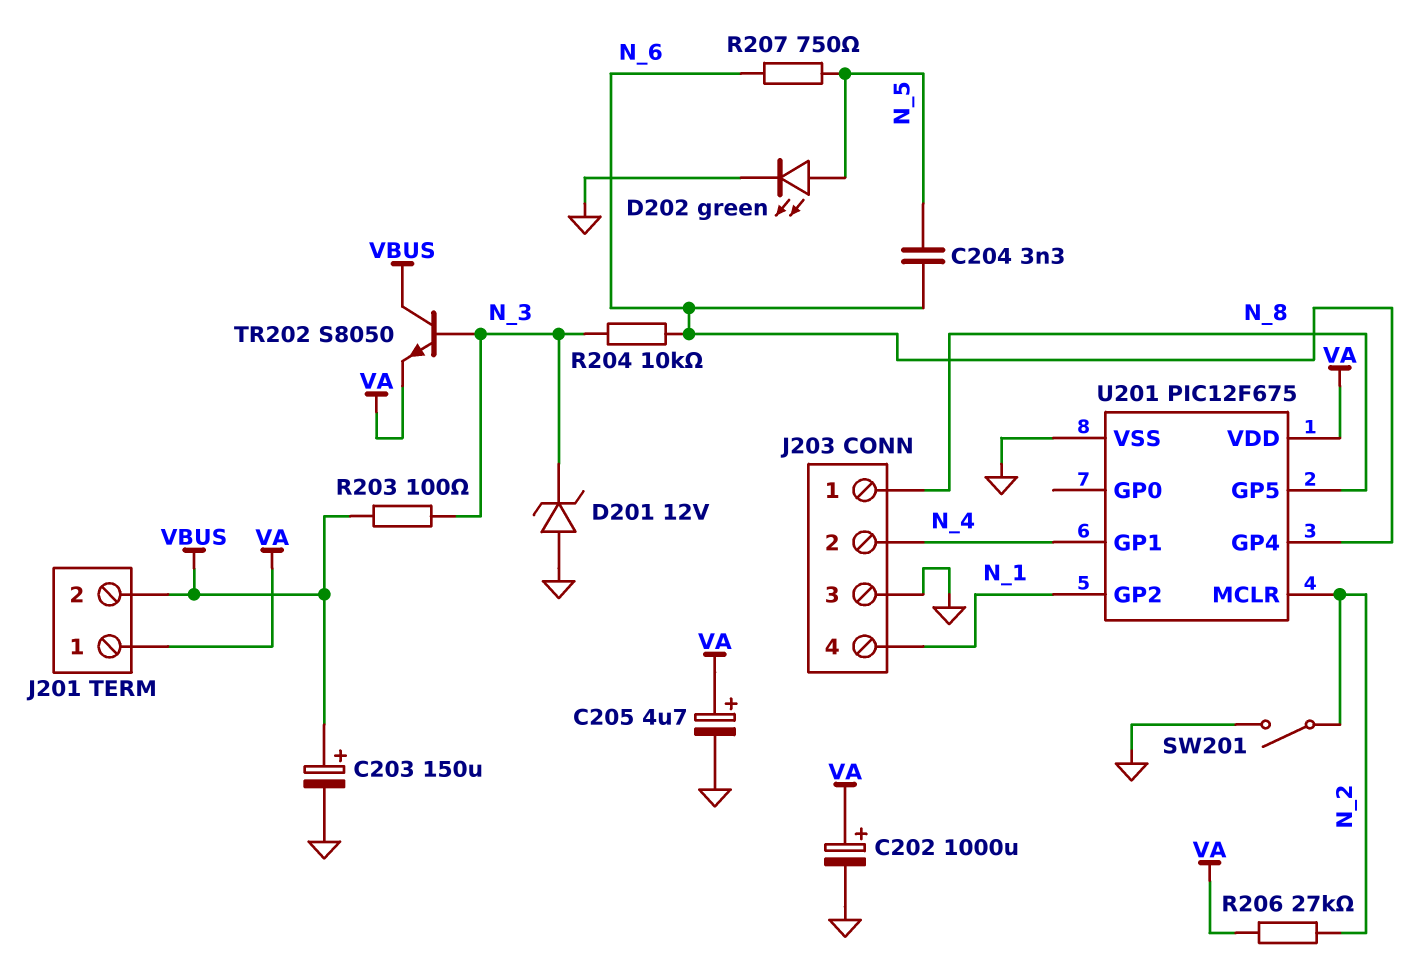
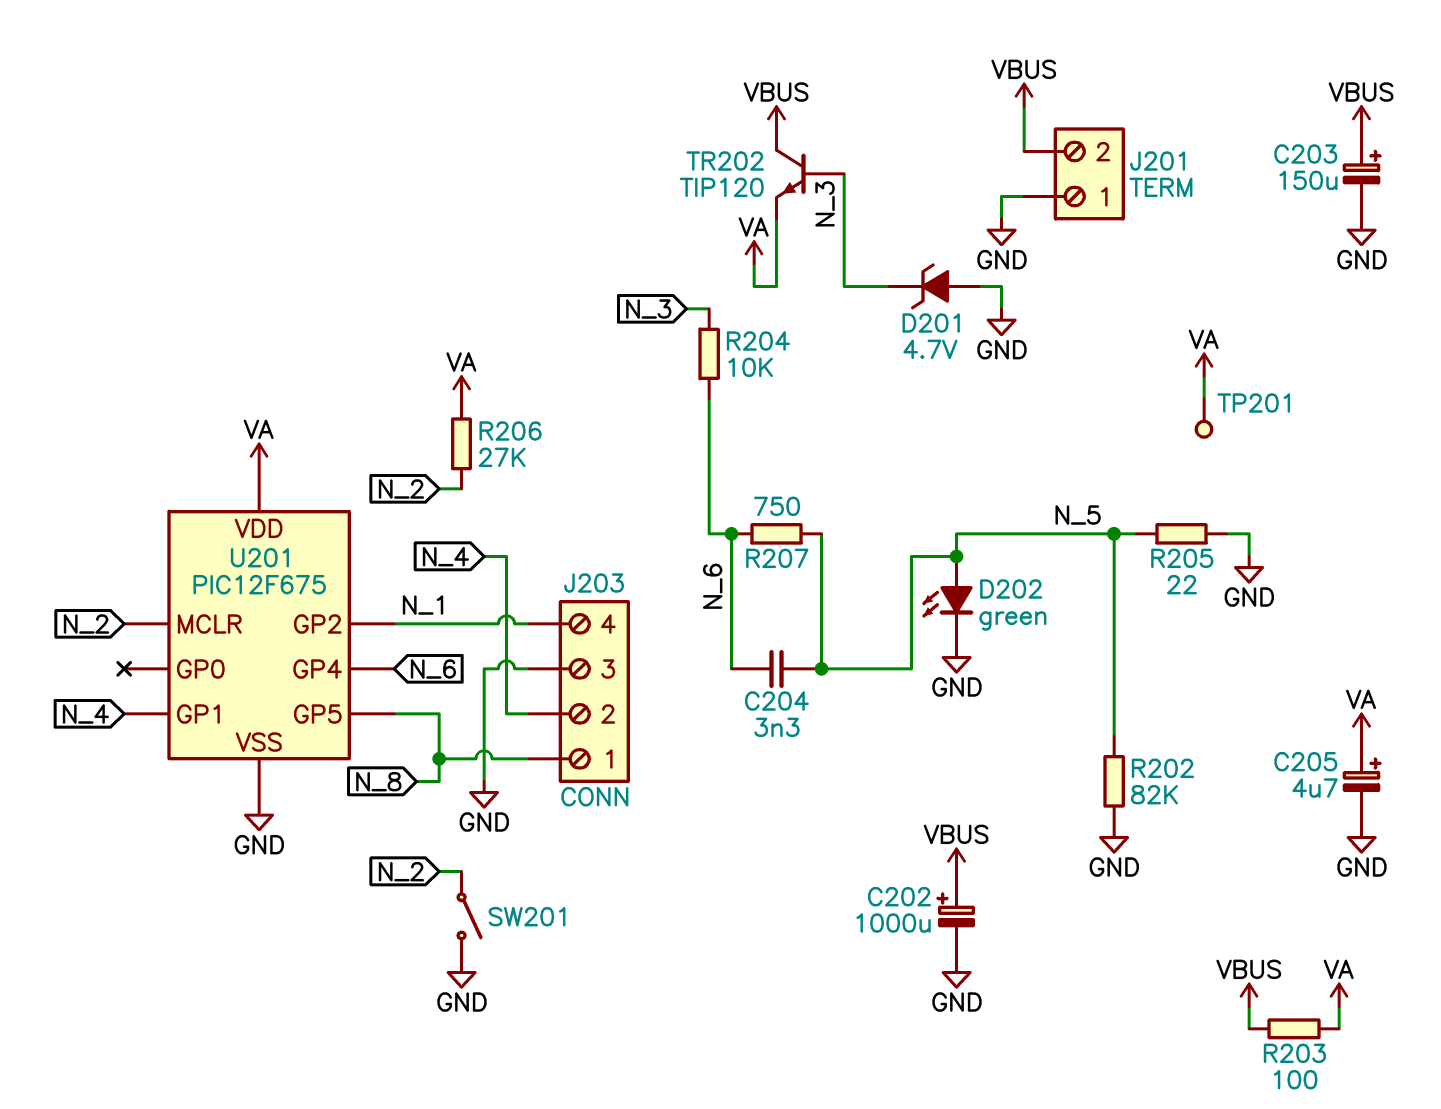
C202: 1000uF (plus VA, minus GND) -> 1000uF (plus VBUS, minus GND)
D201: zener 12V (A GND, K N_3) -> zener 4.7V (A GND, K N_3)
J201 pin 1: VA -> GND
R202: none -> 82k (GND, N_5)
R203: 100 (N_3, VBUS) -> 100 (VA, VBUS)
R205: none -> 22 (GND, N_5)
TP201: none -> test point (VA)
TR202: NPN S8050 (B N_3, C VBUS, E VA) -> NPN TIP120 (B N_3, C VBUS, E VA)

